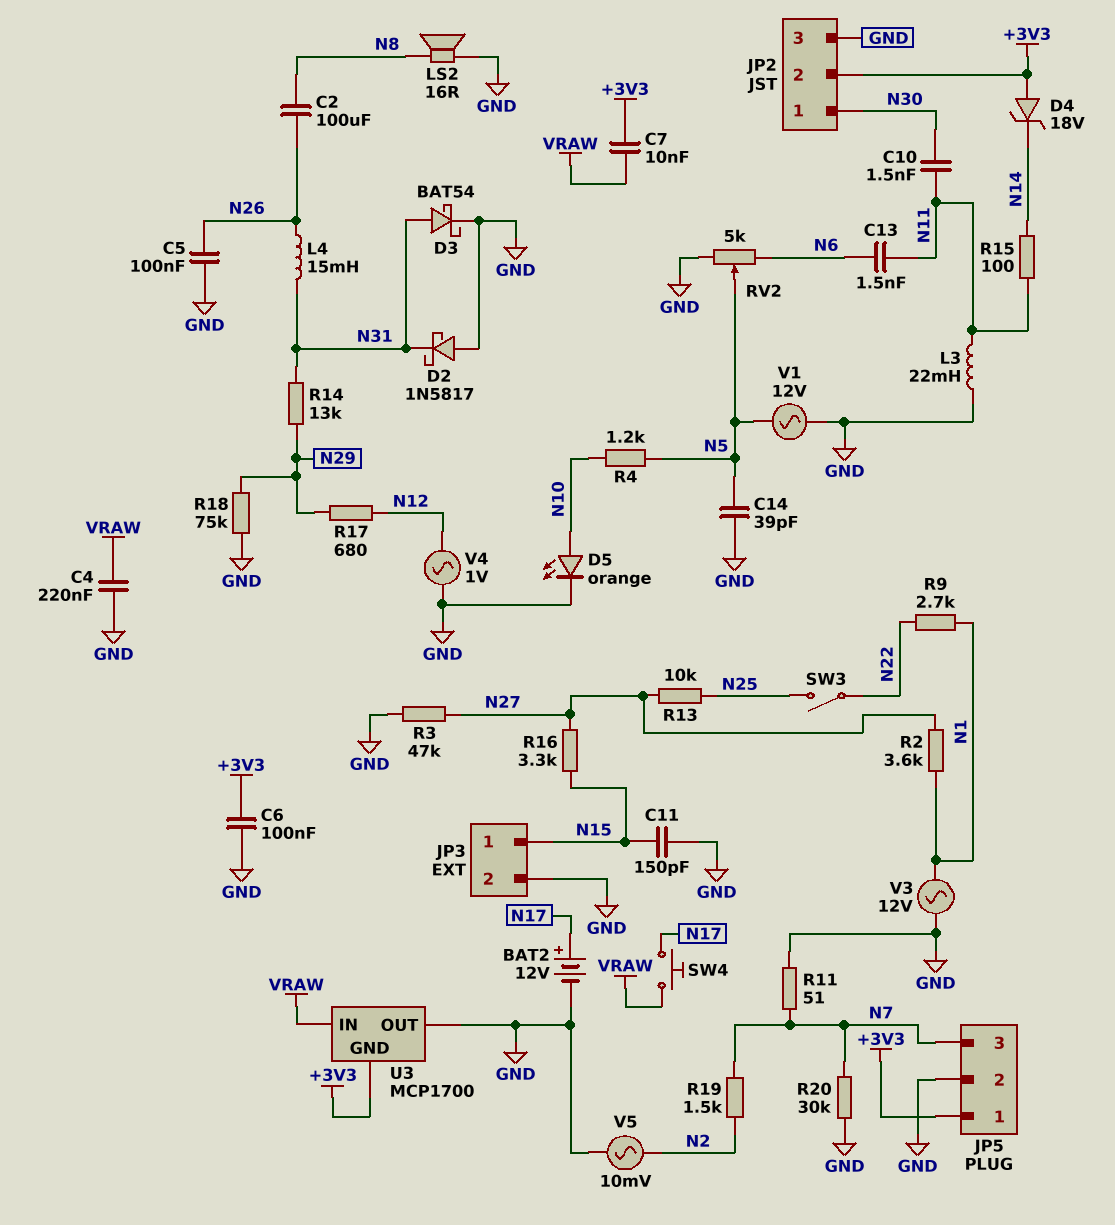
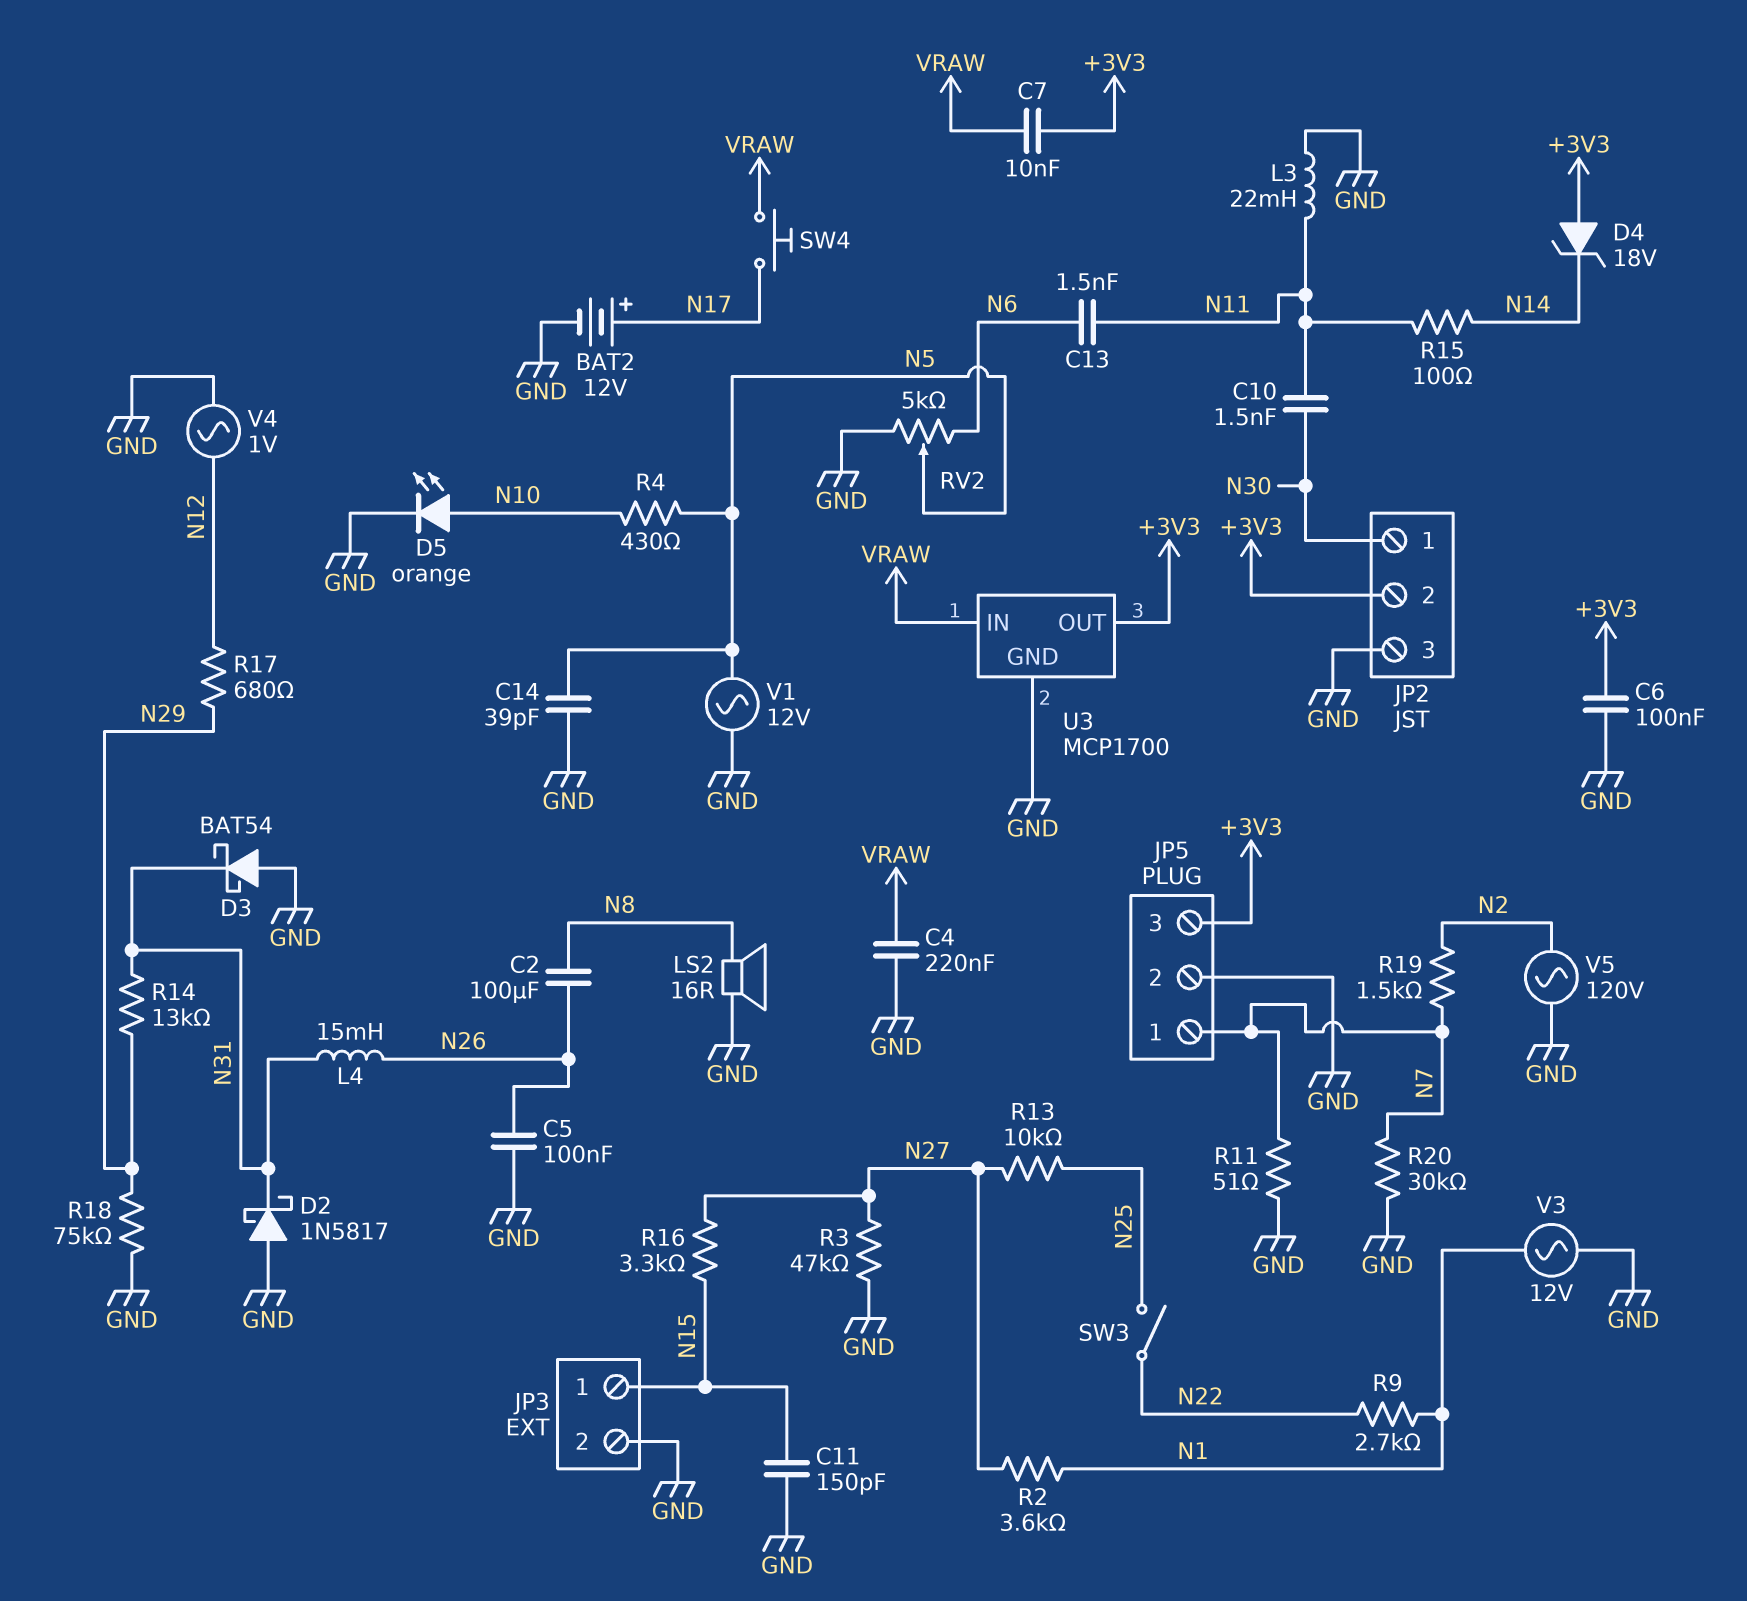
D3: schottky BAT54 (A N31, K GND) -> schottky BAT54 (A GND, K N31)
JP5 pin 1: +3V3 -> N7
JP5 pin 3: N7 -> +3V3
R4: 1.2k (N5, N10) -> 430 (N5, N10)
U3 pin GND: +3V3 -> GND
U3 pin OUT: GND -> +3V3
V5: AC 10mV (GND, N2) -> AC 120V (GND, N2)

